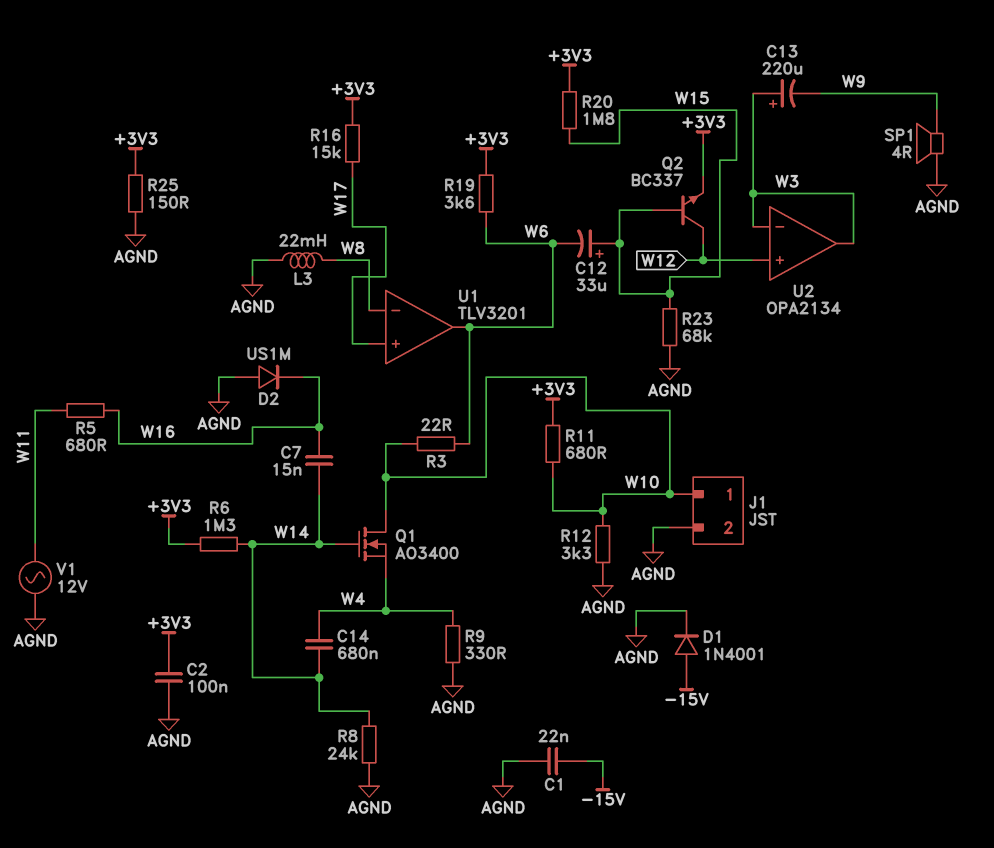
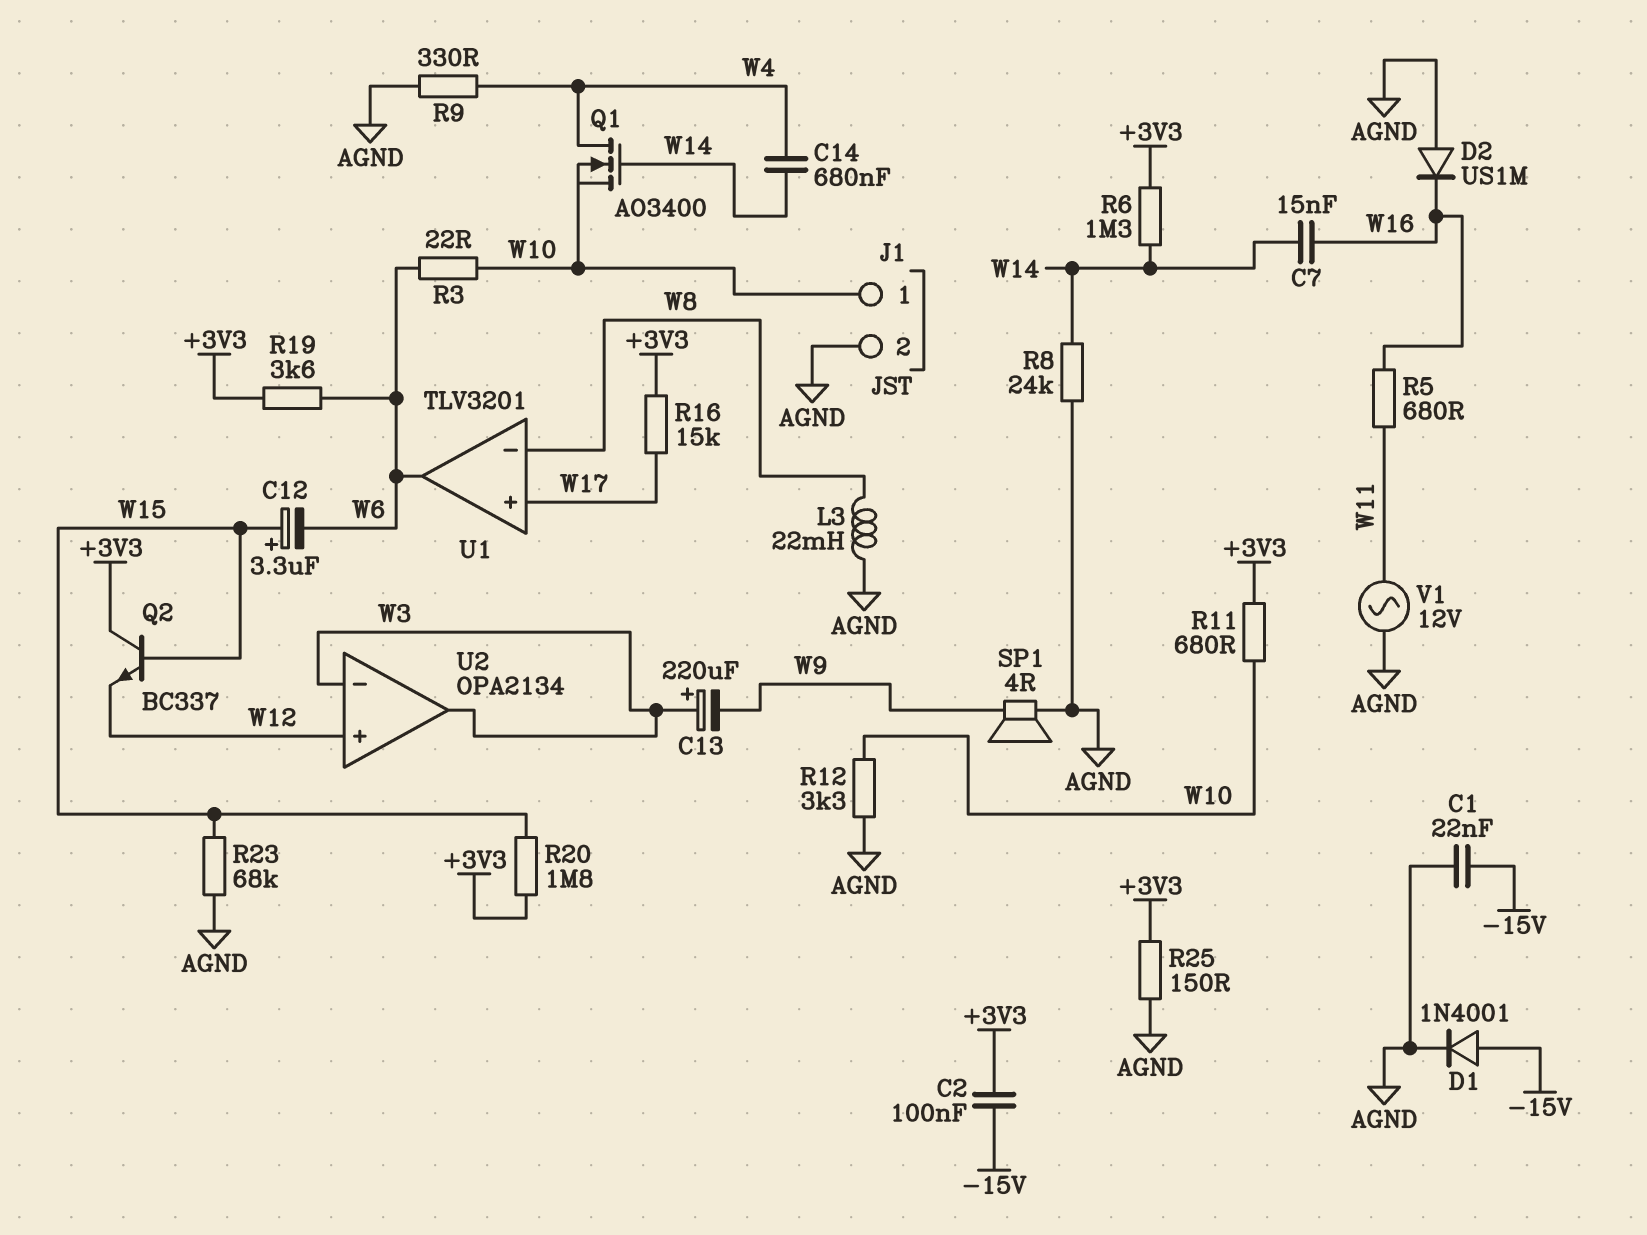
C2: 100nF (+3V3, AGND) -> 100nF (+3V3, -15V)
C12: 33uF (plus W15, minus W6) -> 3.3uF (plus W15, minus W6)
Q1: NMOS AO3400 (G W14, D W10, S W4) -> NMOS AO3400 (G W14, D W4, S W10)
Q2: NPN BC337 (B W15, C W12, E +3V3) -> NPN BC337 (B W15, C +3V3, E W12)

